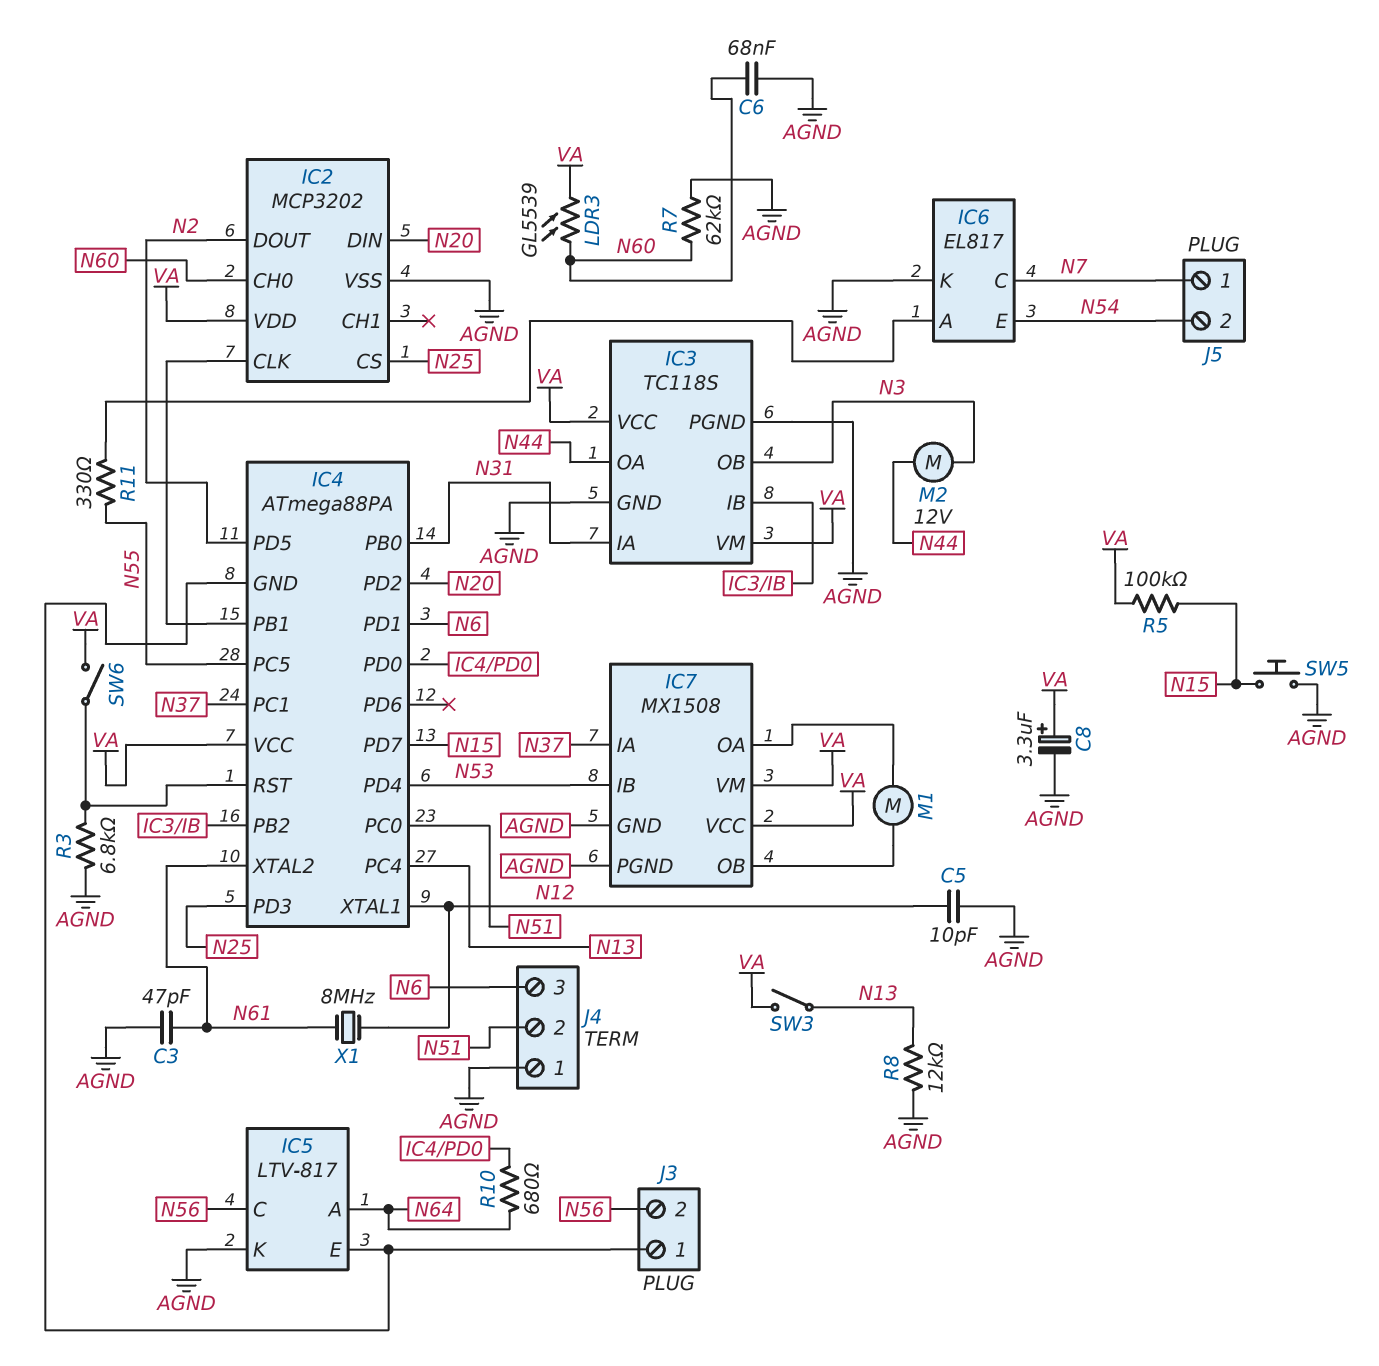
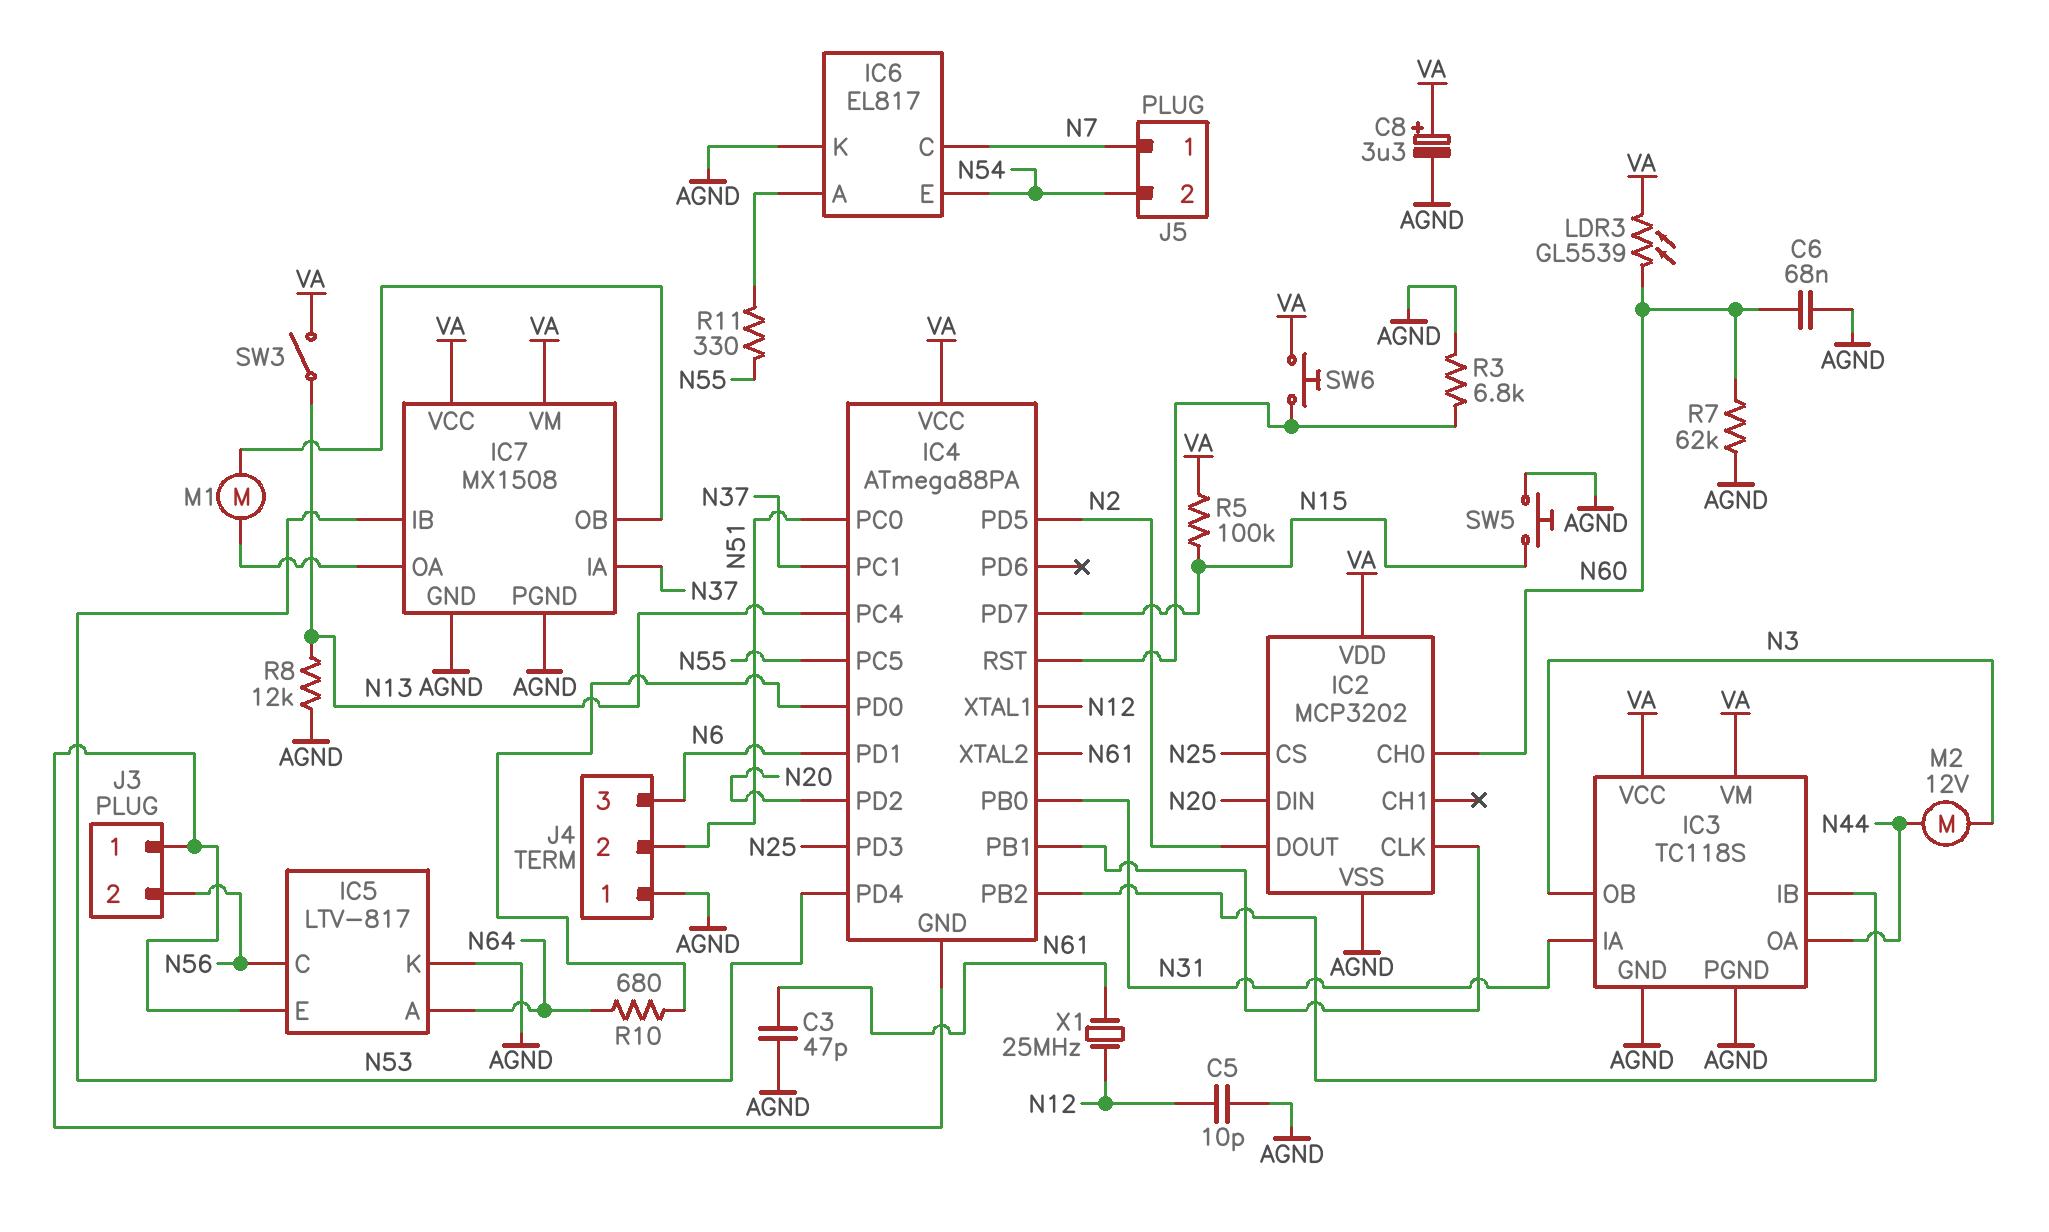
SW6: switch (IC4/RST, VA) -> button (IC4/RST, VA)
X1: 8MHz (N12, N61) -> 25MHz (N12, N61)

